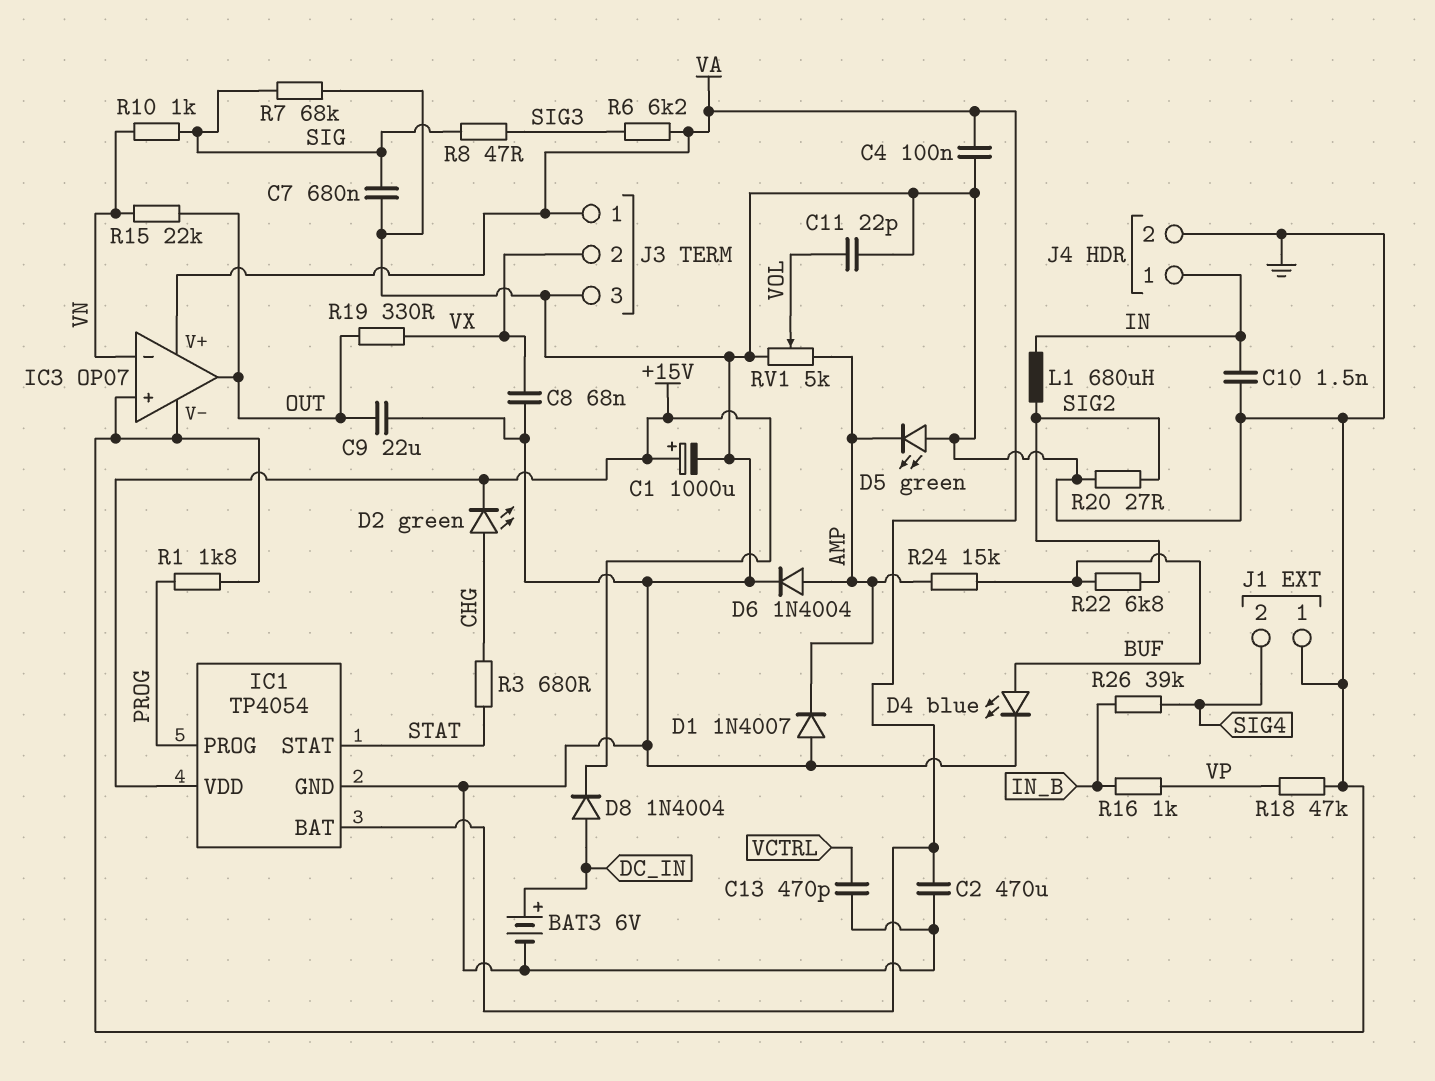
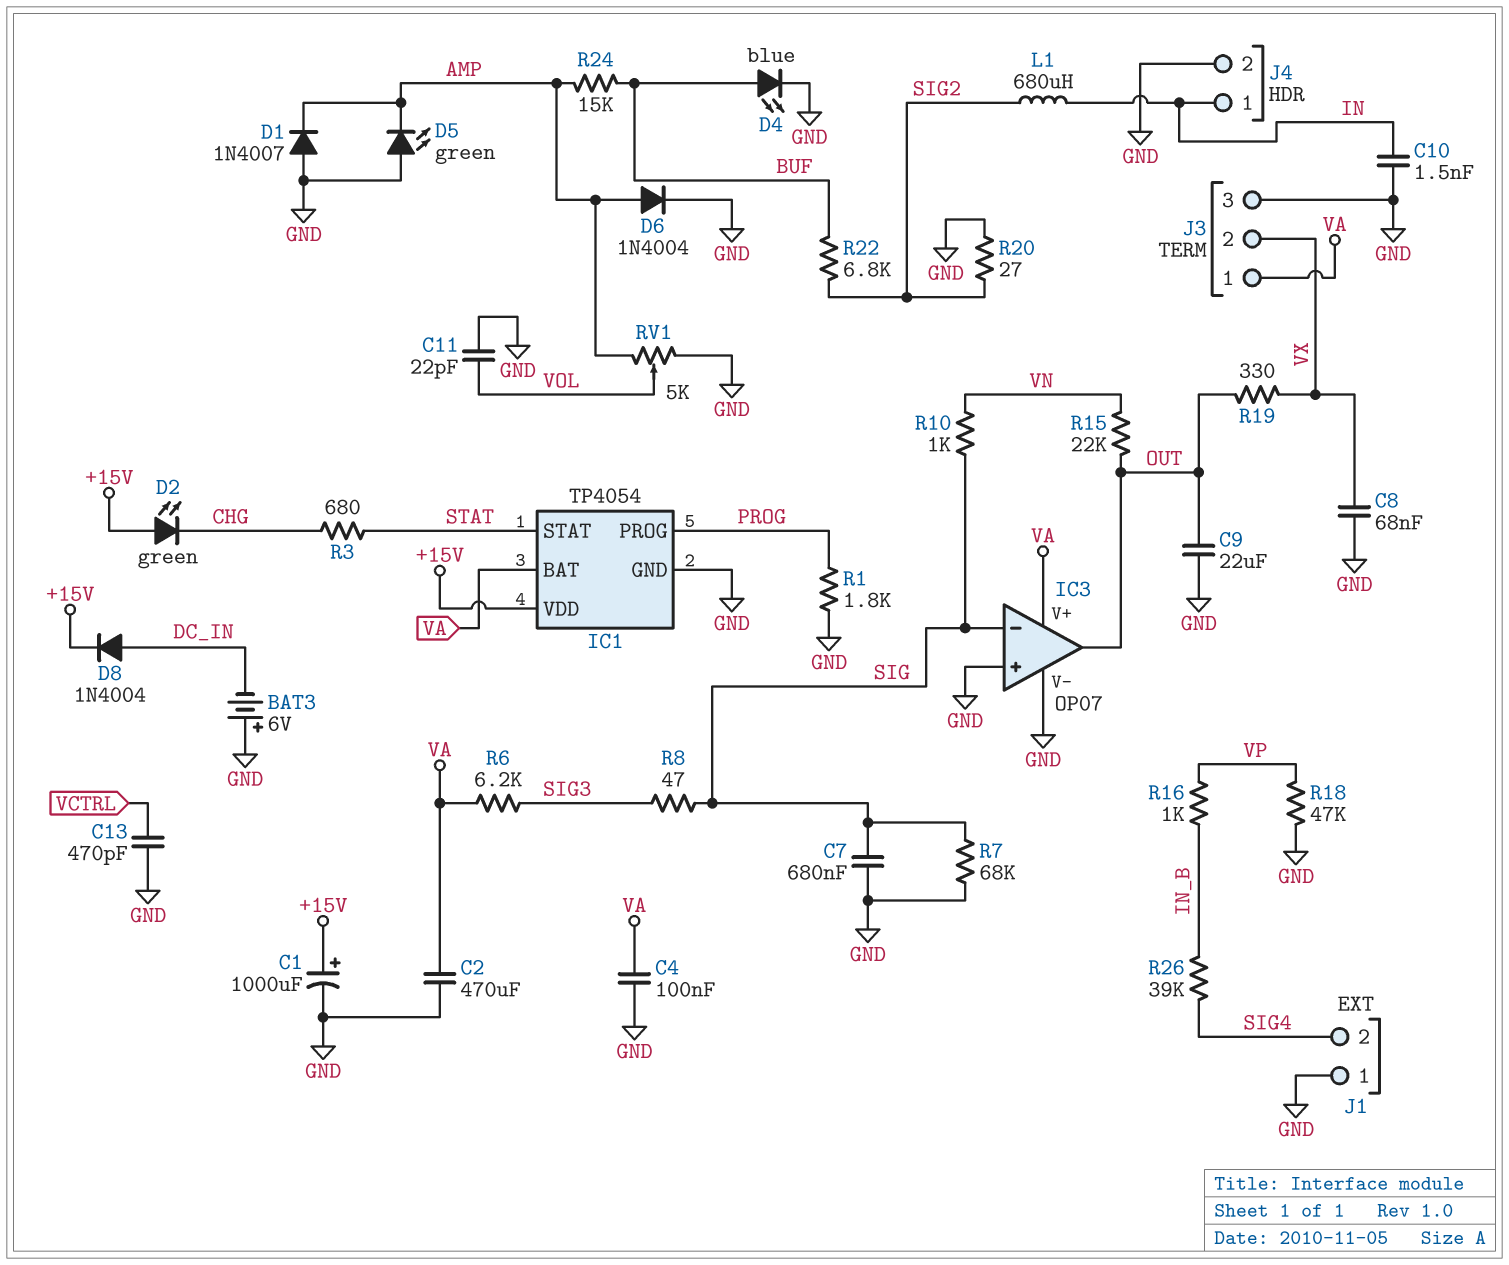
BAT3: 6V (plus DC_IN, minus GND) -> 6V (plus GND, minus DC_IN)
D2: LED green (A CHG, K +15V) -> LED green (A +15V, K CHG)
IC3 pin in-: VN -> SIG

